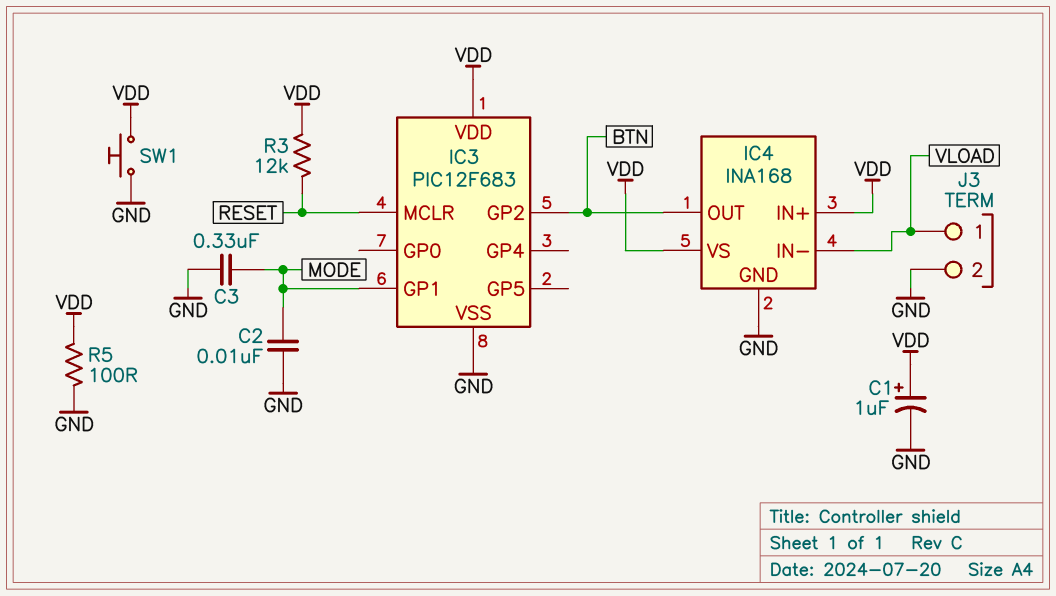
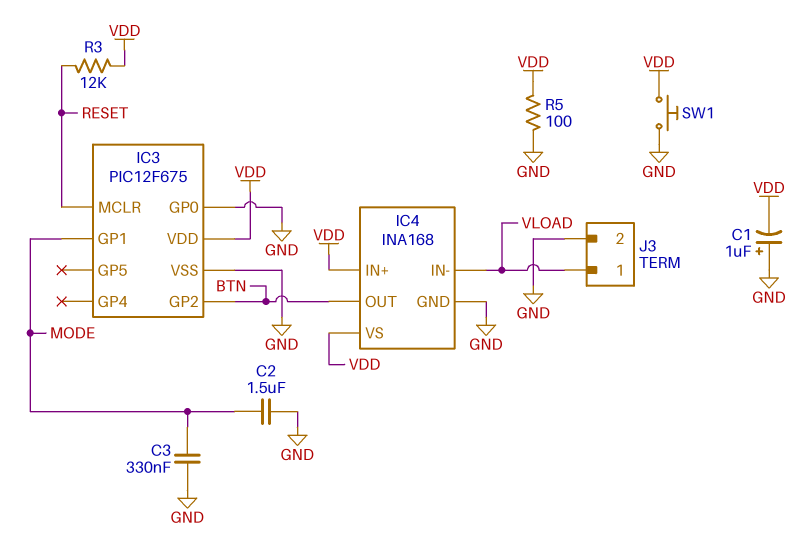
C1: 1uF (plus VDD, minus GND) -> 1uF (plus GND, minus VDD)
C2: 10nF (GND, MODE) -> 1.5uF (GND, MODE)
IC3: PIC12F683 -> PIC12F675
IC3 pin GP0: none -> GND

